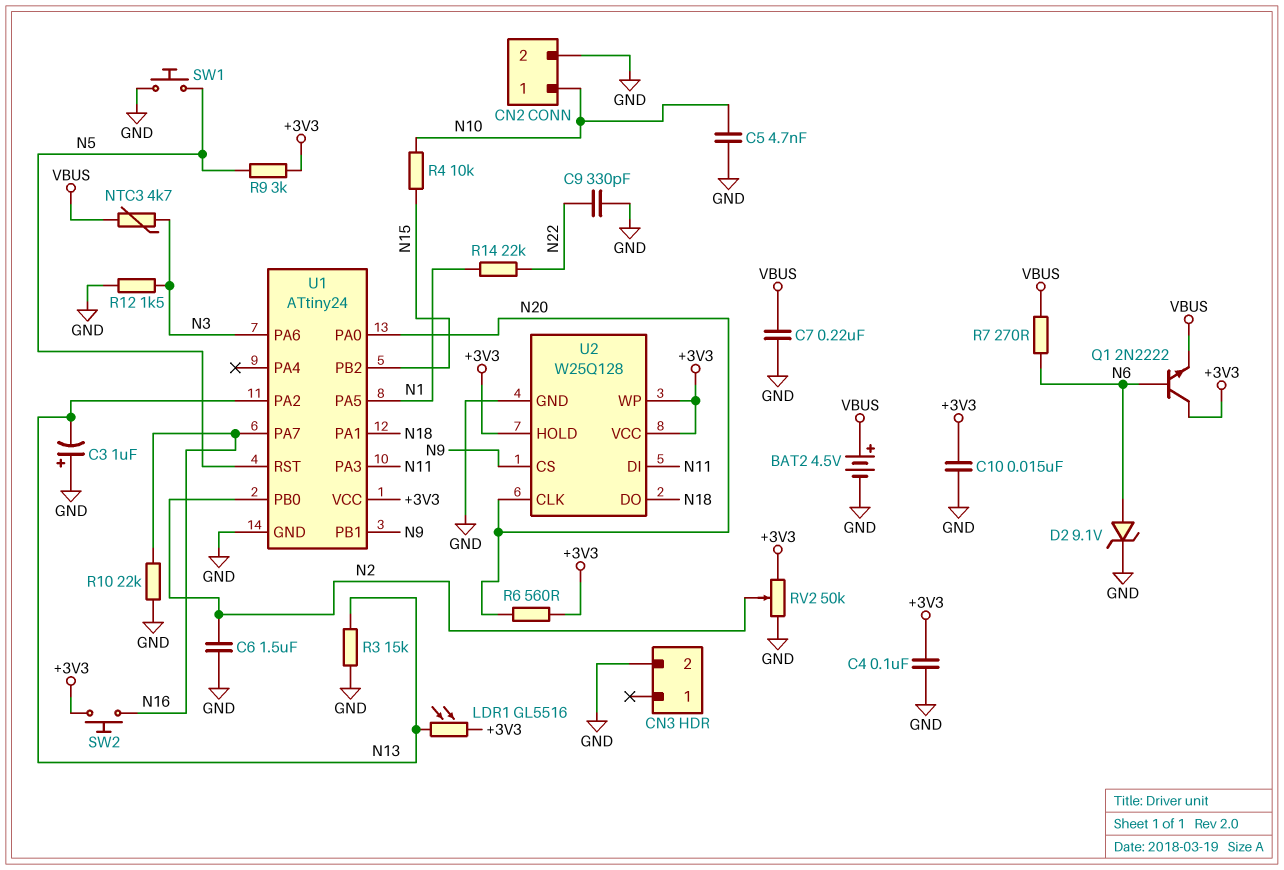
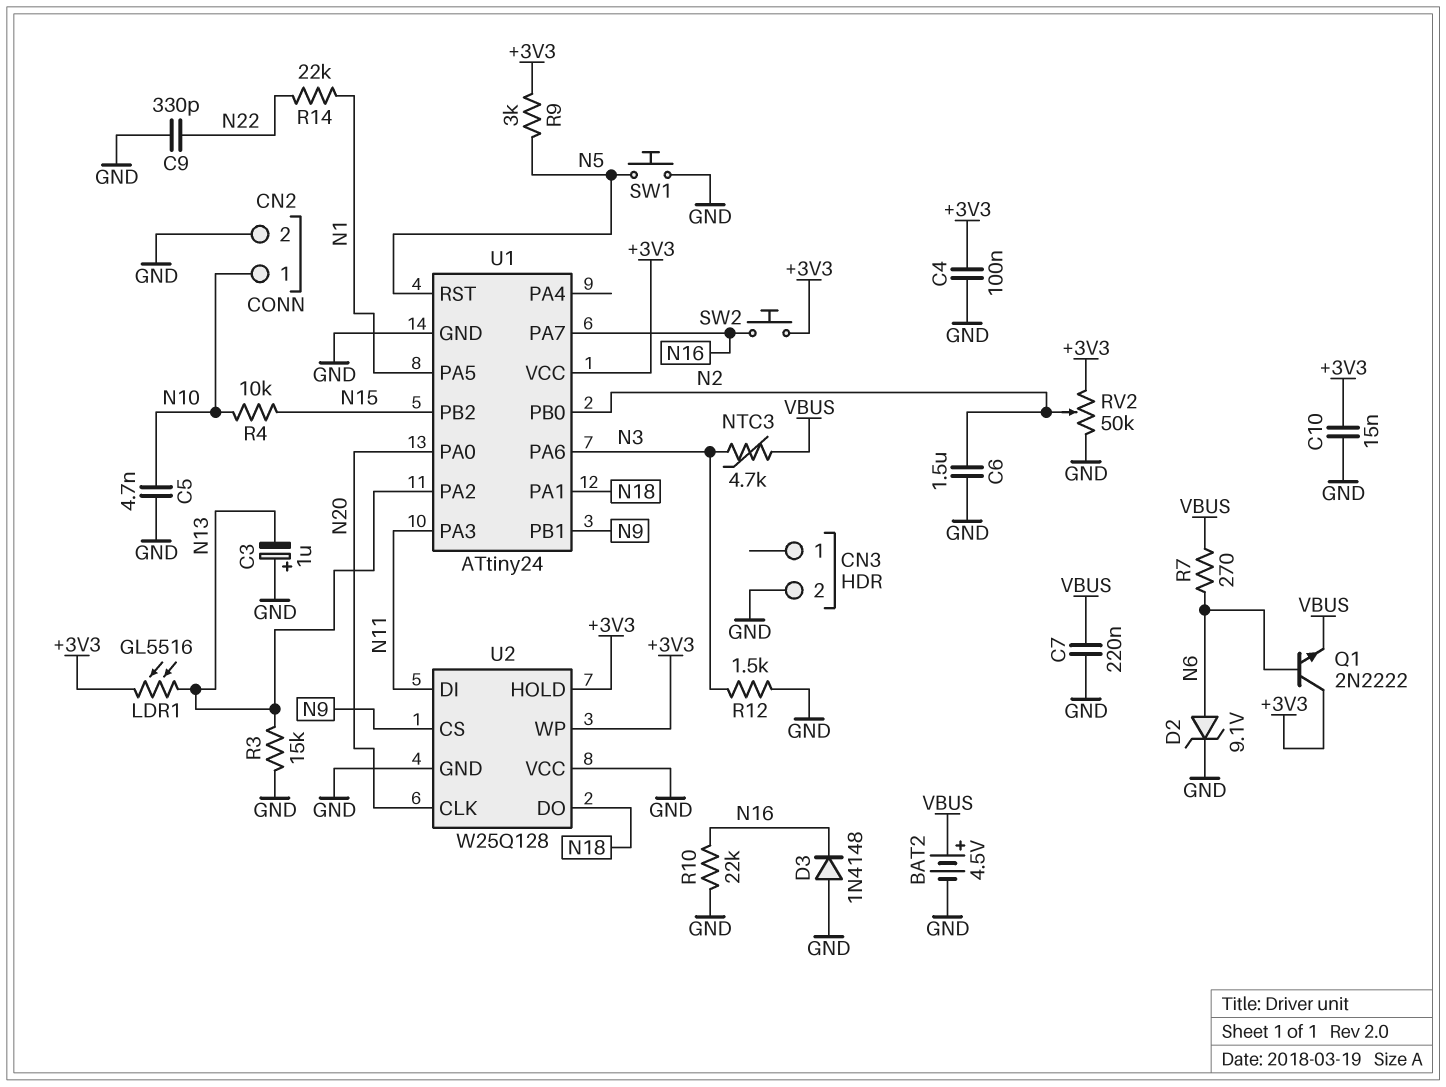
D3: none -> diode 1N4148 (A GND, K N16)
R6: 560 (+3V3, N20) -> none
U2 pin VCC: +3V3 -> GND

